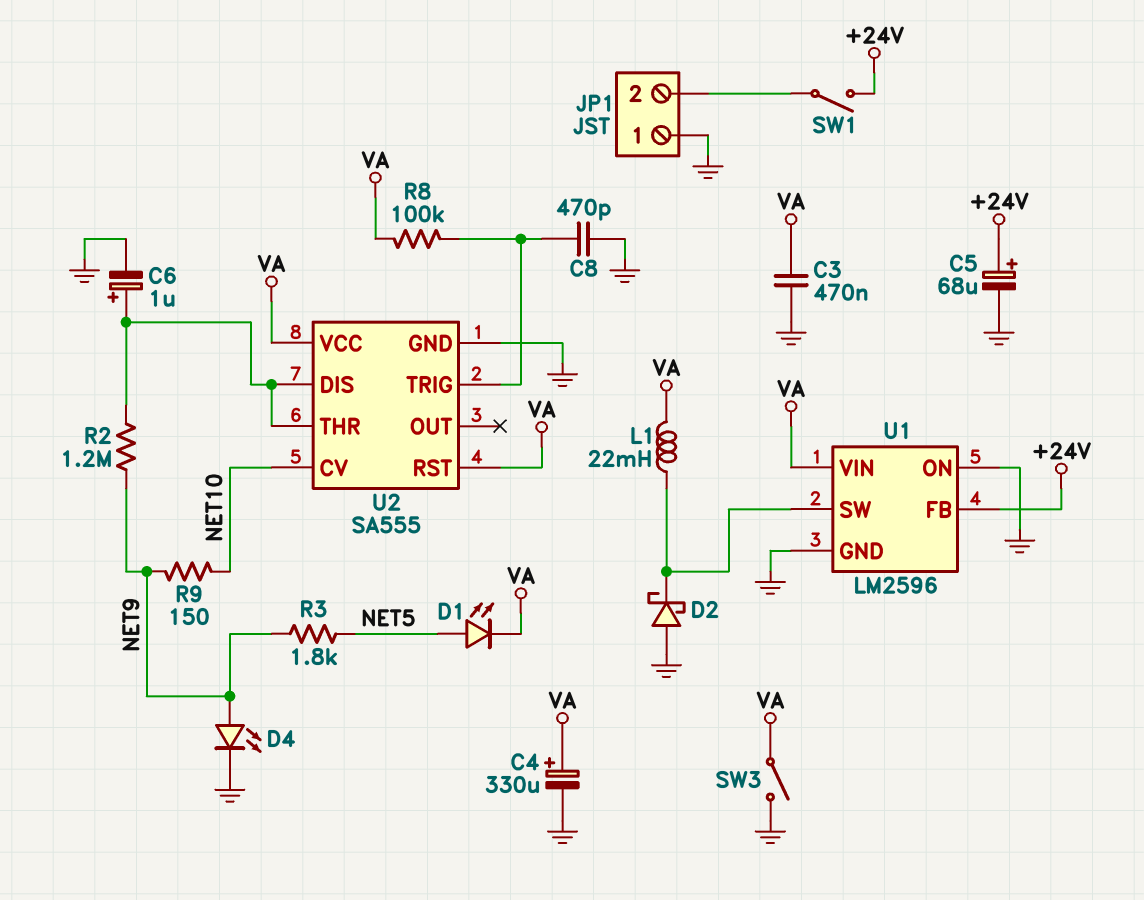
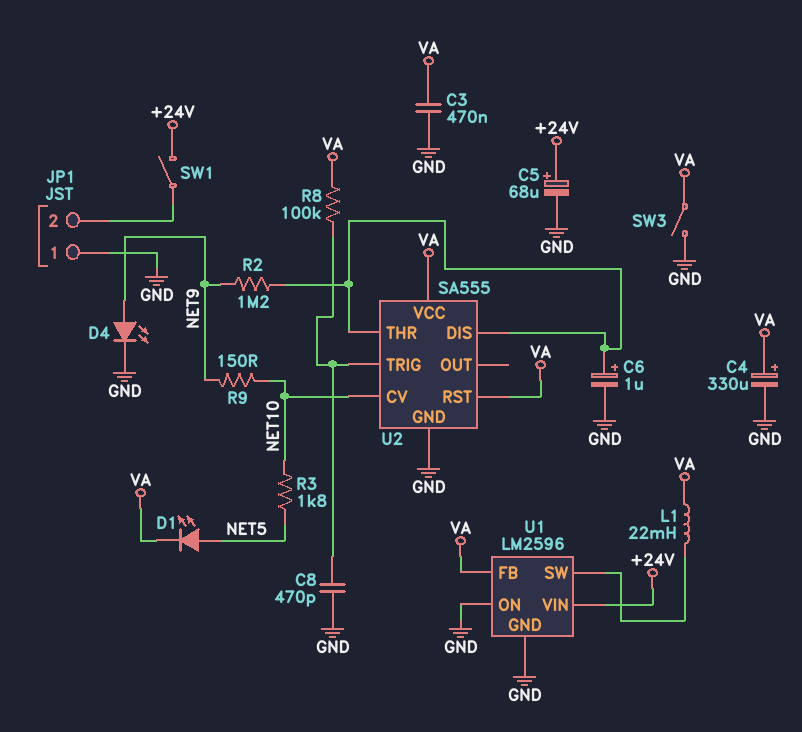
D2: schottky (A GND, K U1/SW) -> none
R3: 1.8k (NET5, NET9) -> 1.8k (NET5, NET10)
U1 pin FB: +24V -> VA
U1 pin VIN: VA -> +24V

